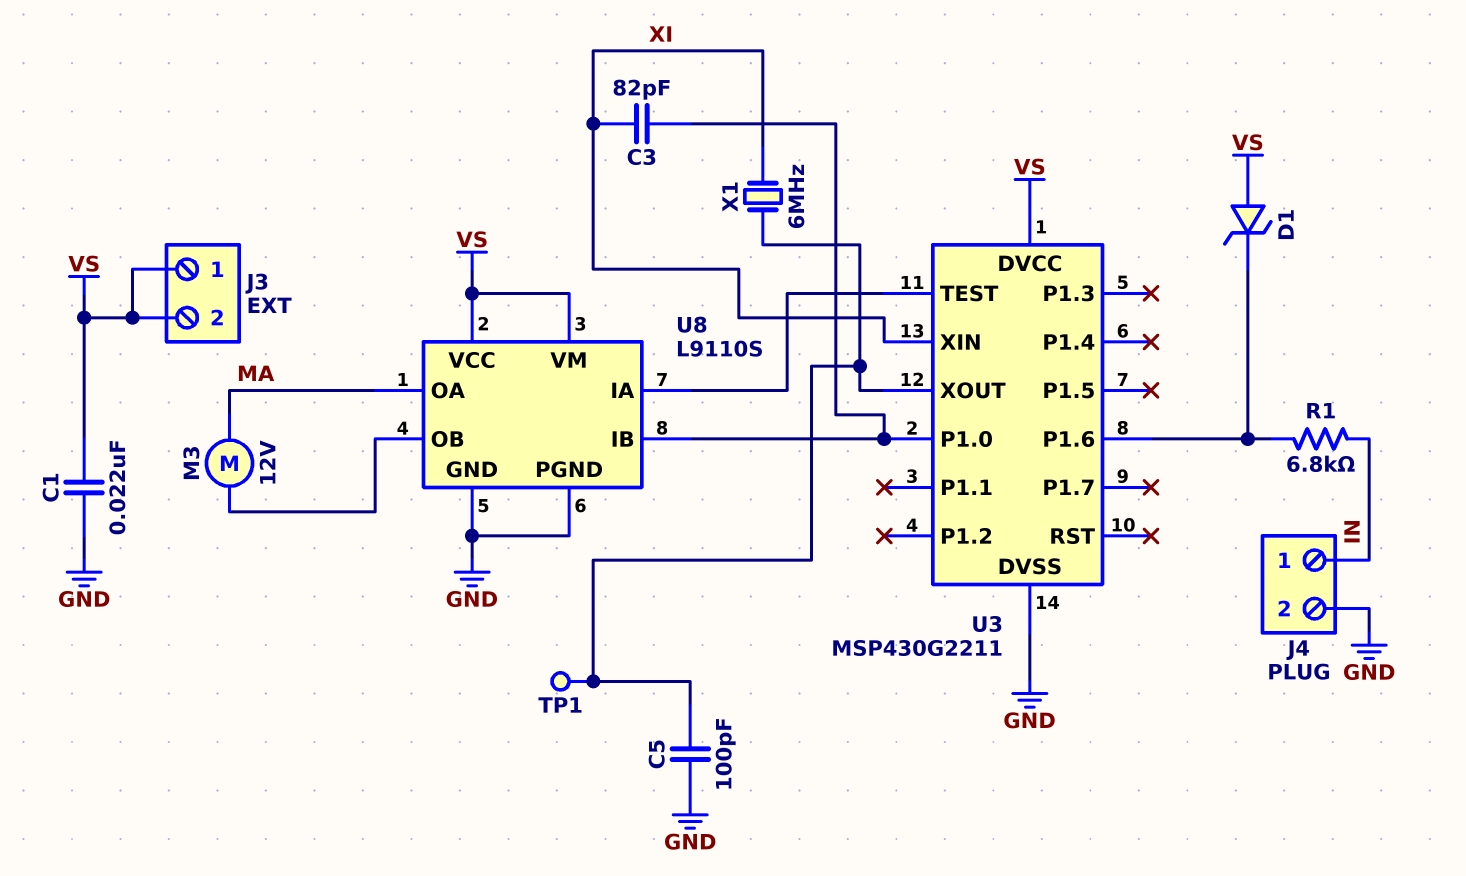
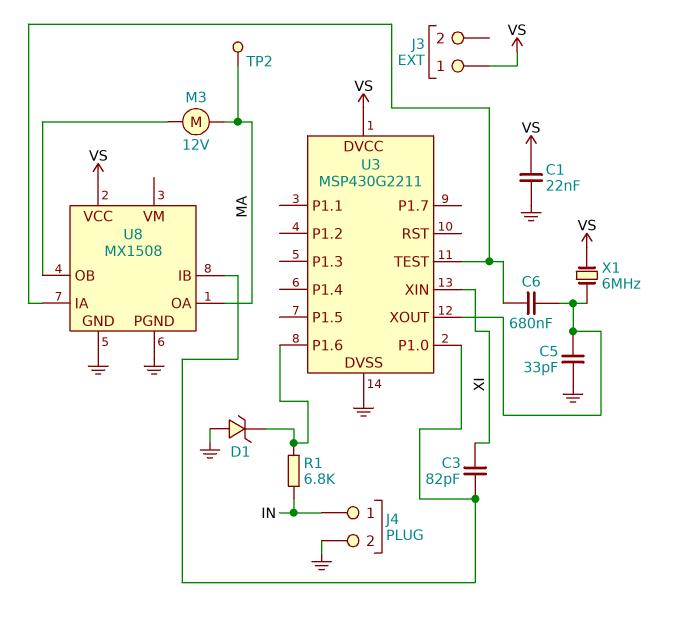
C5: 100pF (GND, U3/XOUT) -> 33pF (GND, U3/XOUT)
C6: none -> 680nF (U3/TEST, U3/XOUT)
D1: zener (A VS, K U3/P1.6) -> zener (A GND, K U3/P1.6)
J3 pin 2: VS -> none
TP1: test point (U3/XOUT) -> none
TP2: none -> test point (MA)
U8: L9110S -> MX1508
U8 pin VM: VS -> none
X1: 6MHz (U3/XOUT, XI) -> 6MHz (U3/XOUT, VS)

